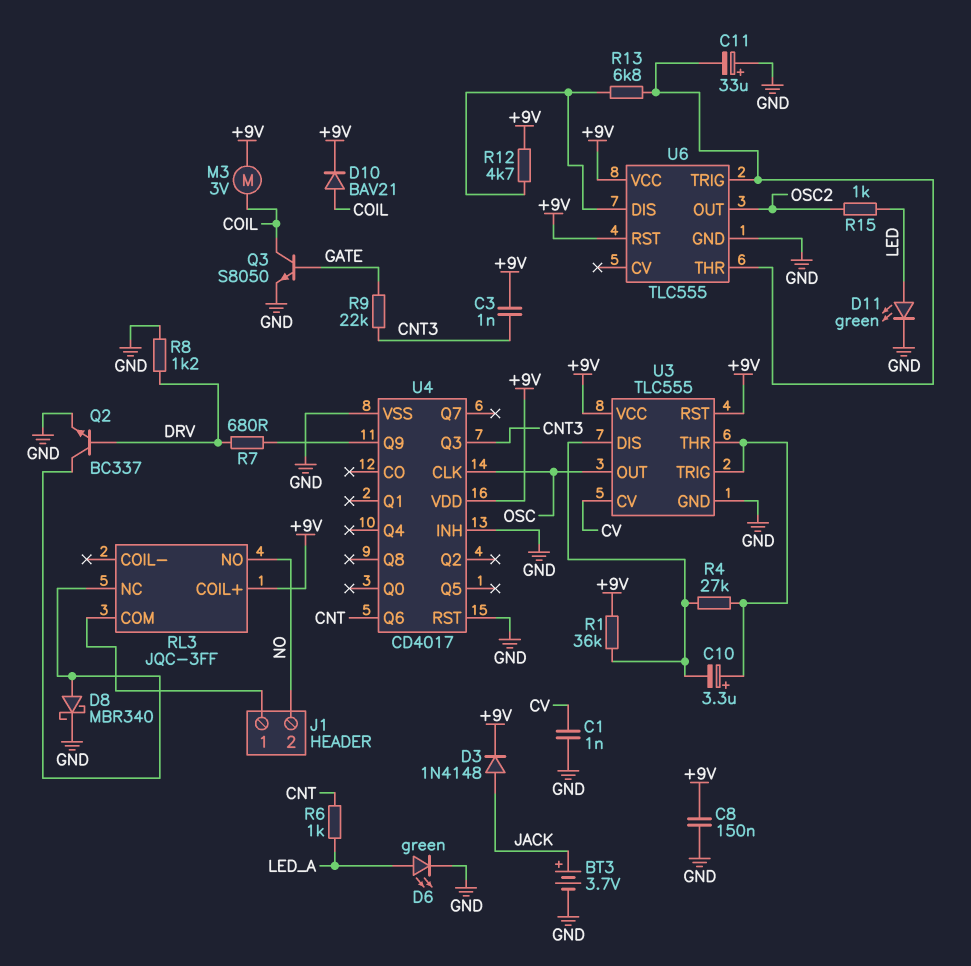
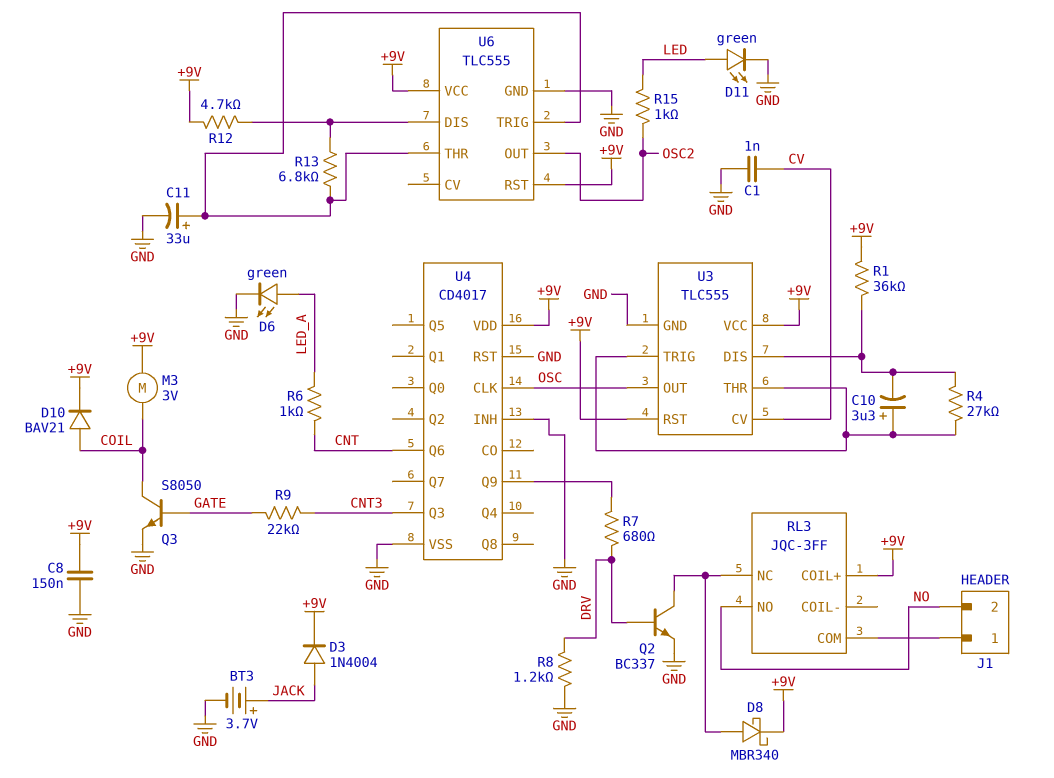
C3: 1nF (+9V, CNT3) -> none
C11: 33uF (plus GND, minus U6/THR) -> 33uF (plus U6/THR, minus GND)
D3: diode 1N4148 (A JACK, K +9V) -> diode 1N4004 (A JACK, K +9V)
D8: schottky MBR340 (A RL3/NC, K GND) -> schottky MBR340 (A RL3/NC, K +9V)

